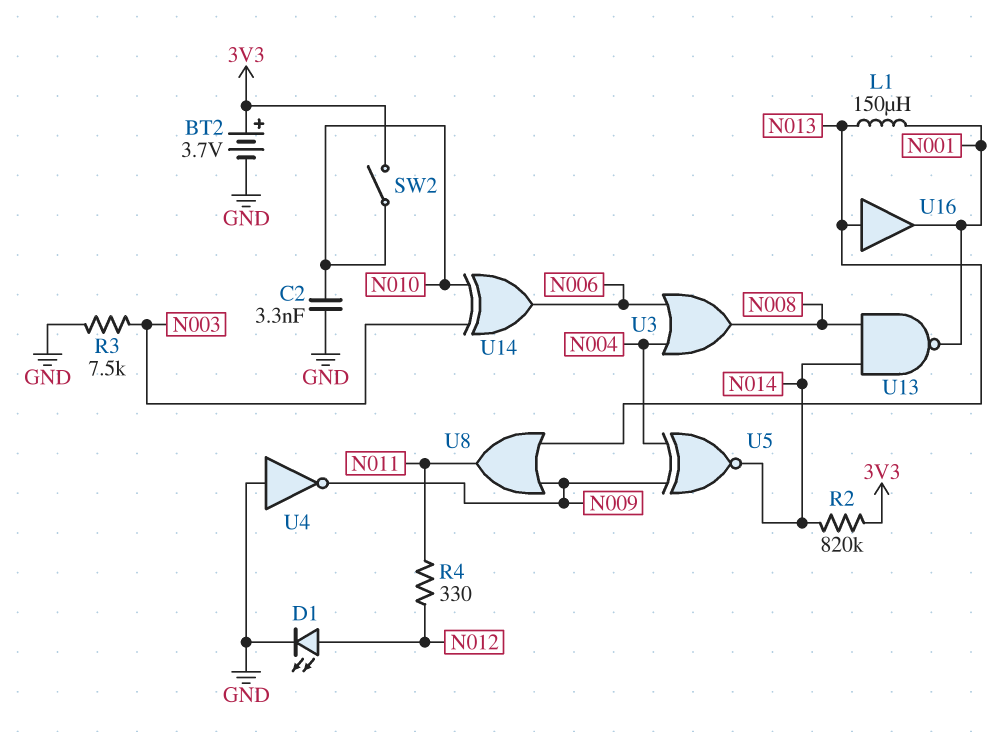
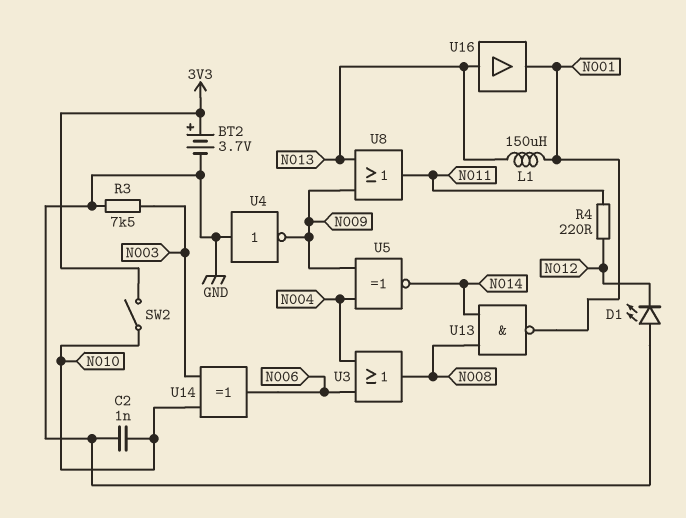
C2: 3.3nF (GND, N010) -> 1nF (GND, N010)
D1: LED (A N012, K GND) -> LED (A GND, K N012)
R2: 820k (3V3, N014) -> none
R4: 330 (N011, N012) -> 220 (N011, N012)

